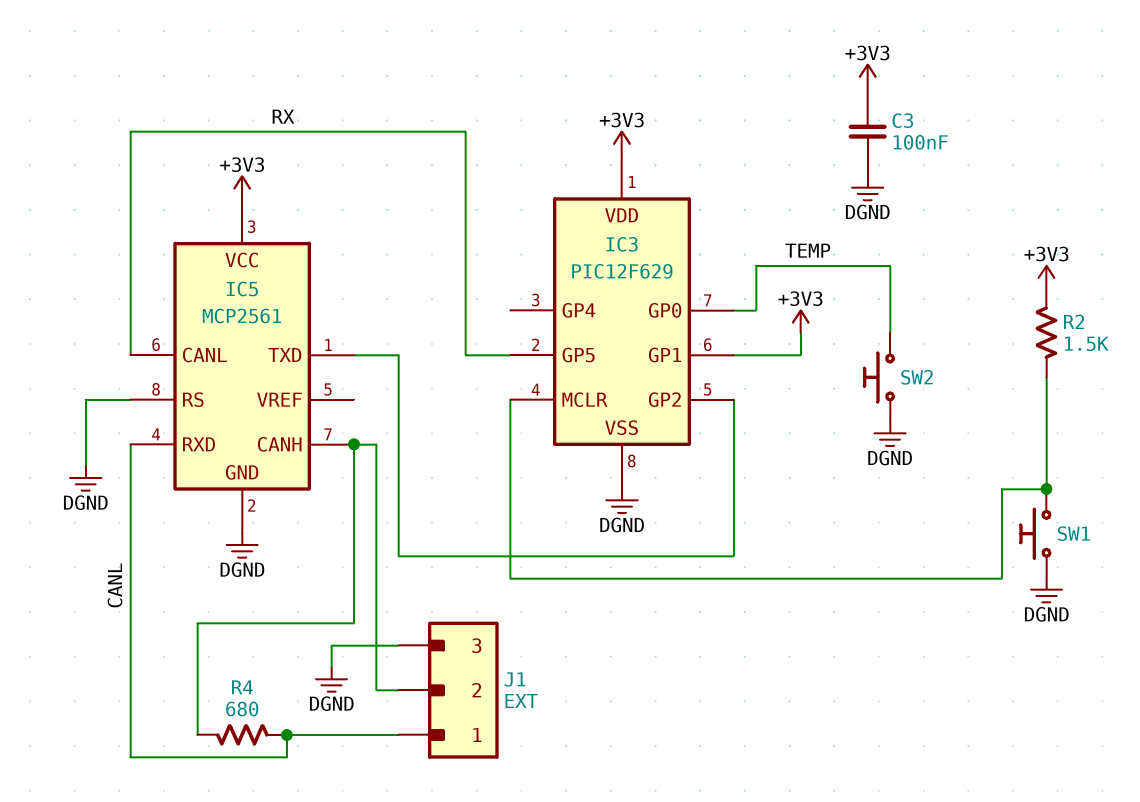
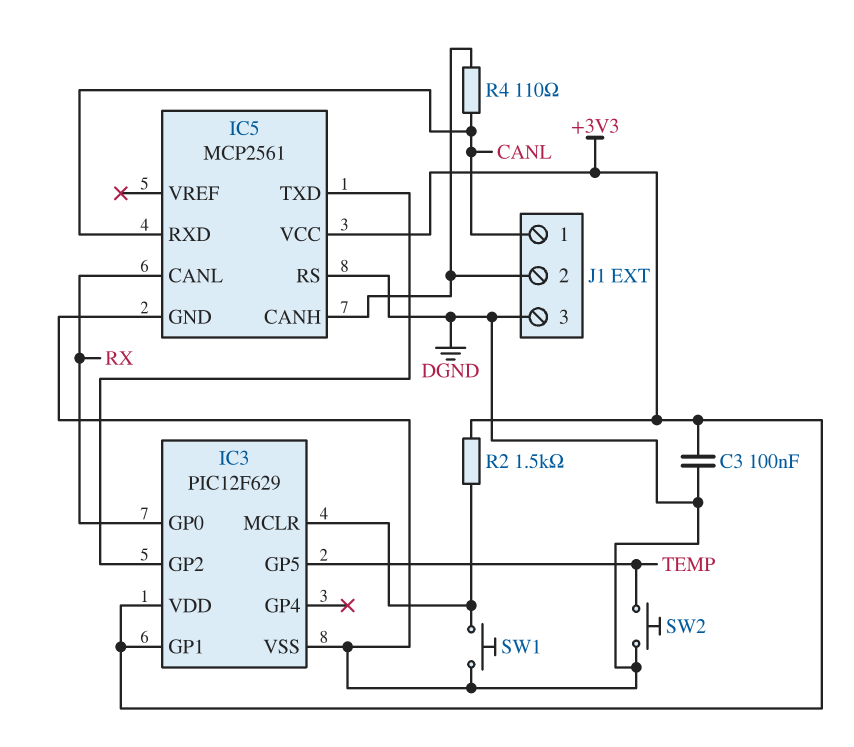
IC3 pin GP0: TEMP -> RX
IC3 pin GP5: RX -> TEMP
R4: 680 (CANL, IC5/CANH) -> 110 (CANL, IC5/CANH)

